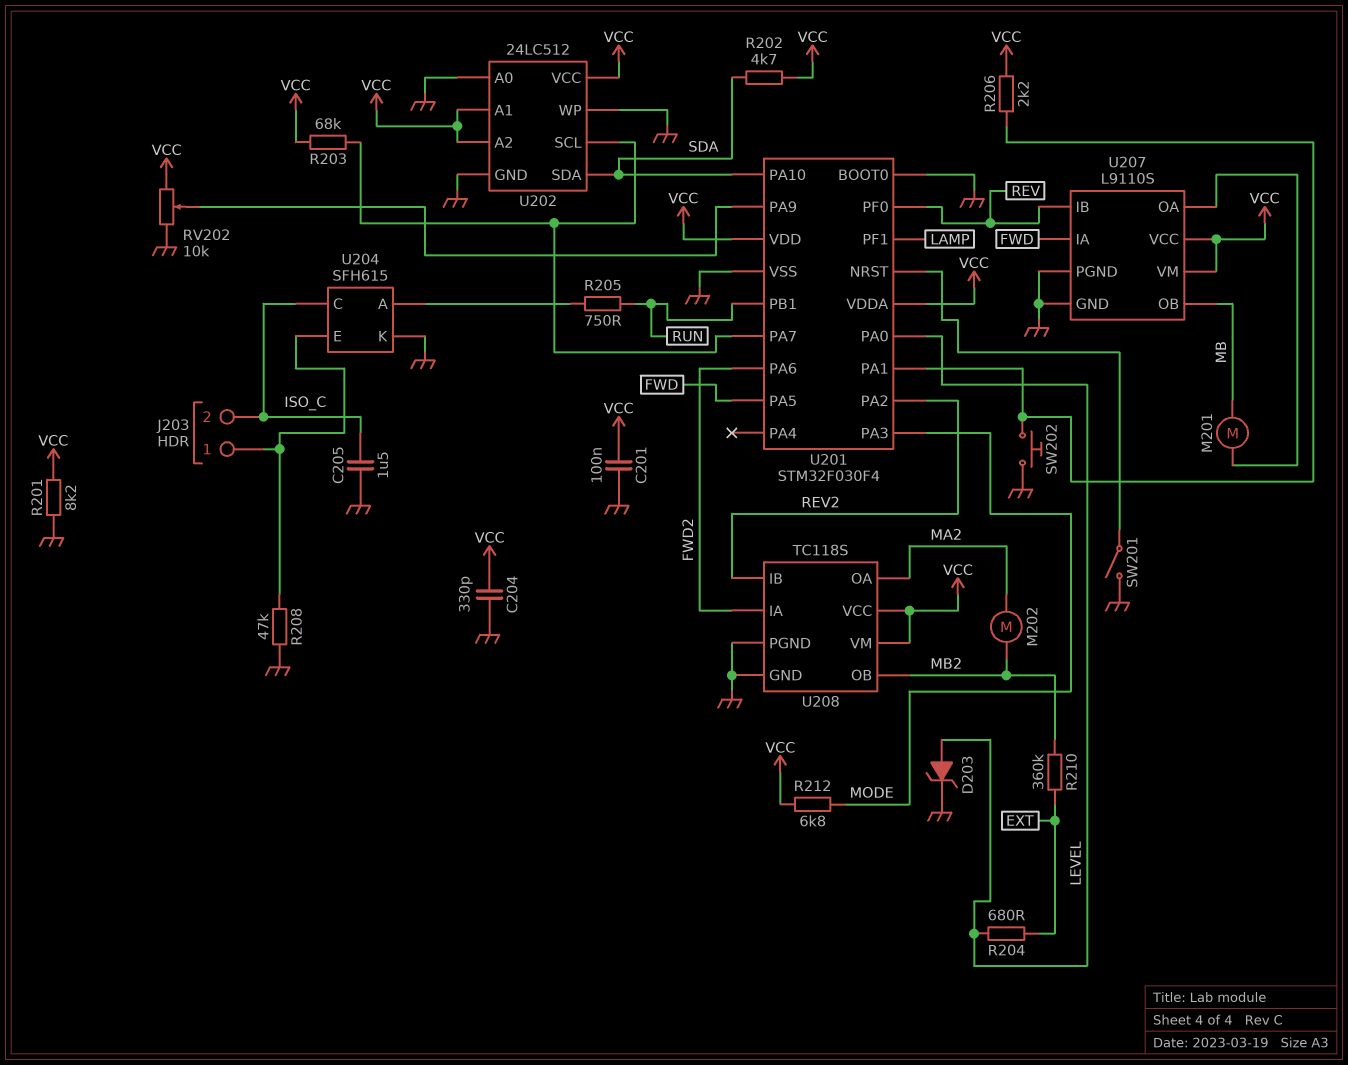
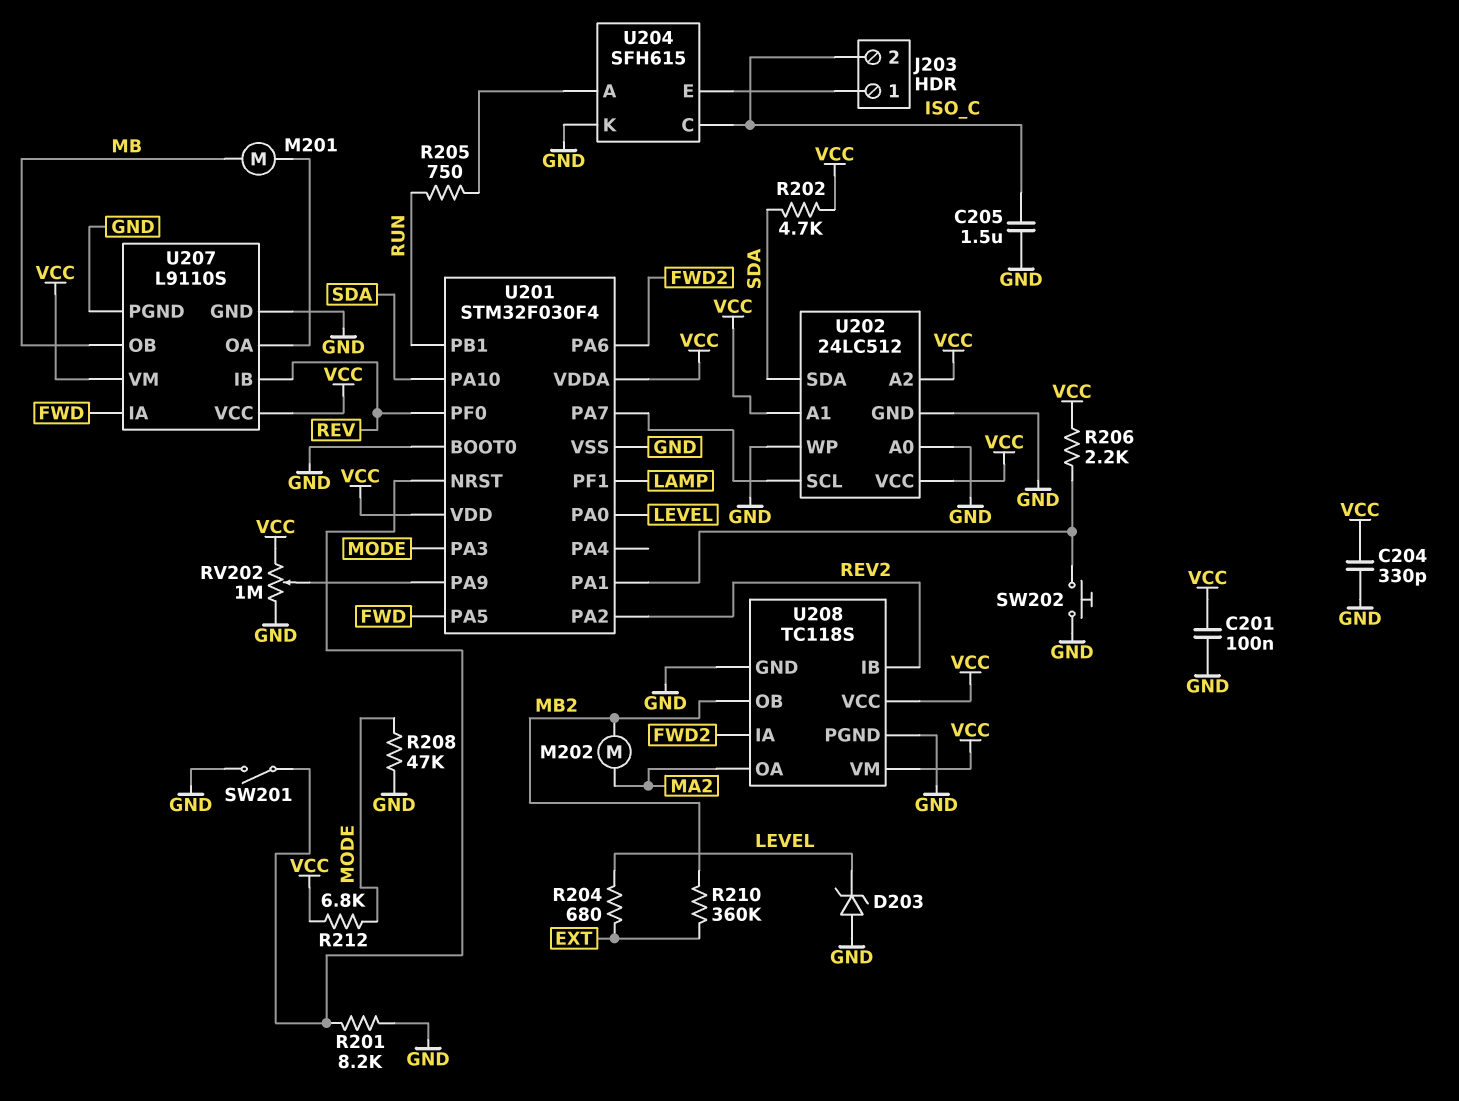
D203: zener (A LEVEL, K GND) -> zener (A GND, K LEVEL)
R201: 8.2k (GND, VCC) -> 8.2k (GND, U201/NRST)
R203: 68k (U201/PA7, VCC) -> none
R208: 47k (GND, J203/1) -> 47k (GND, MODE)
RV202: 10k (GND, VCC, wiper U201/PA9) -> 1M (GND, VCC, wiper U201/PA9)

